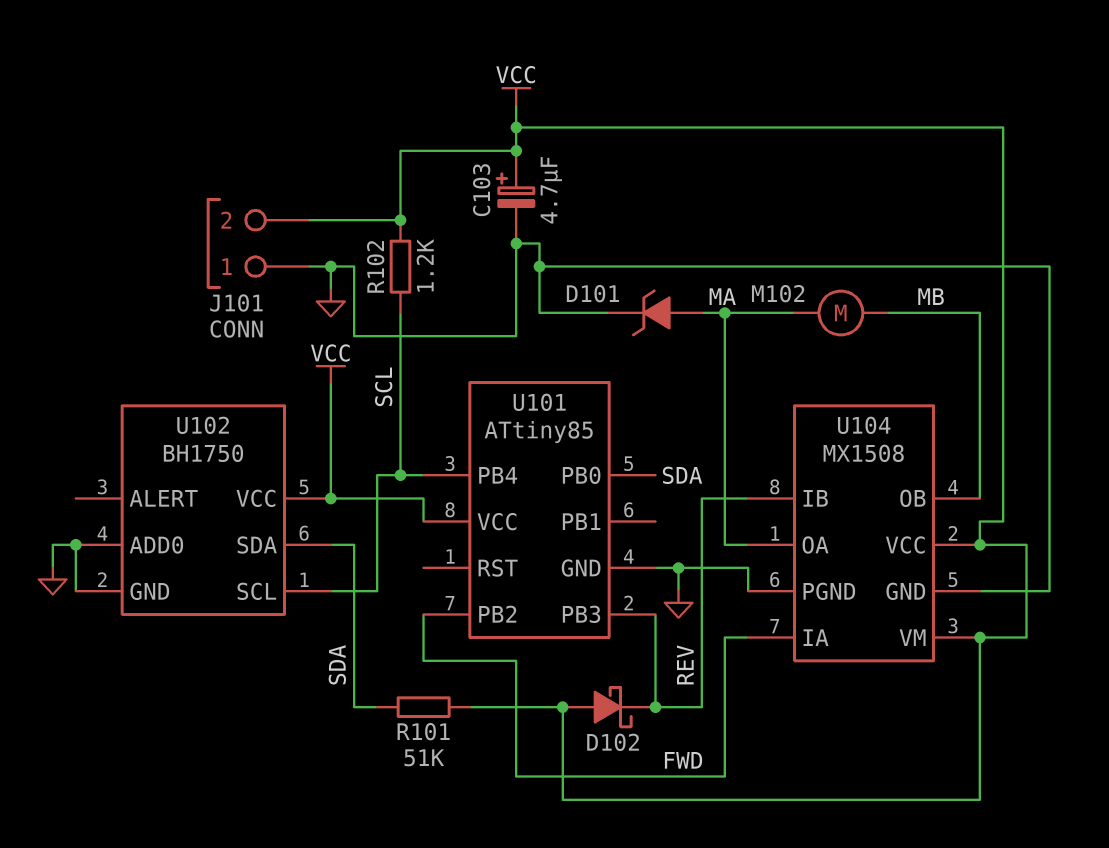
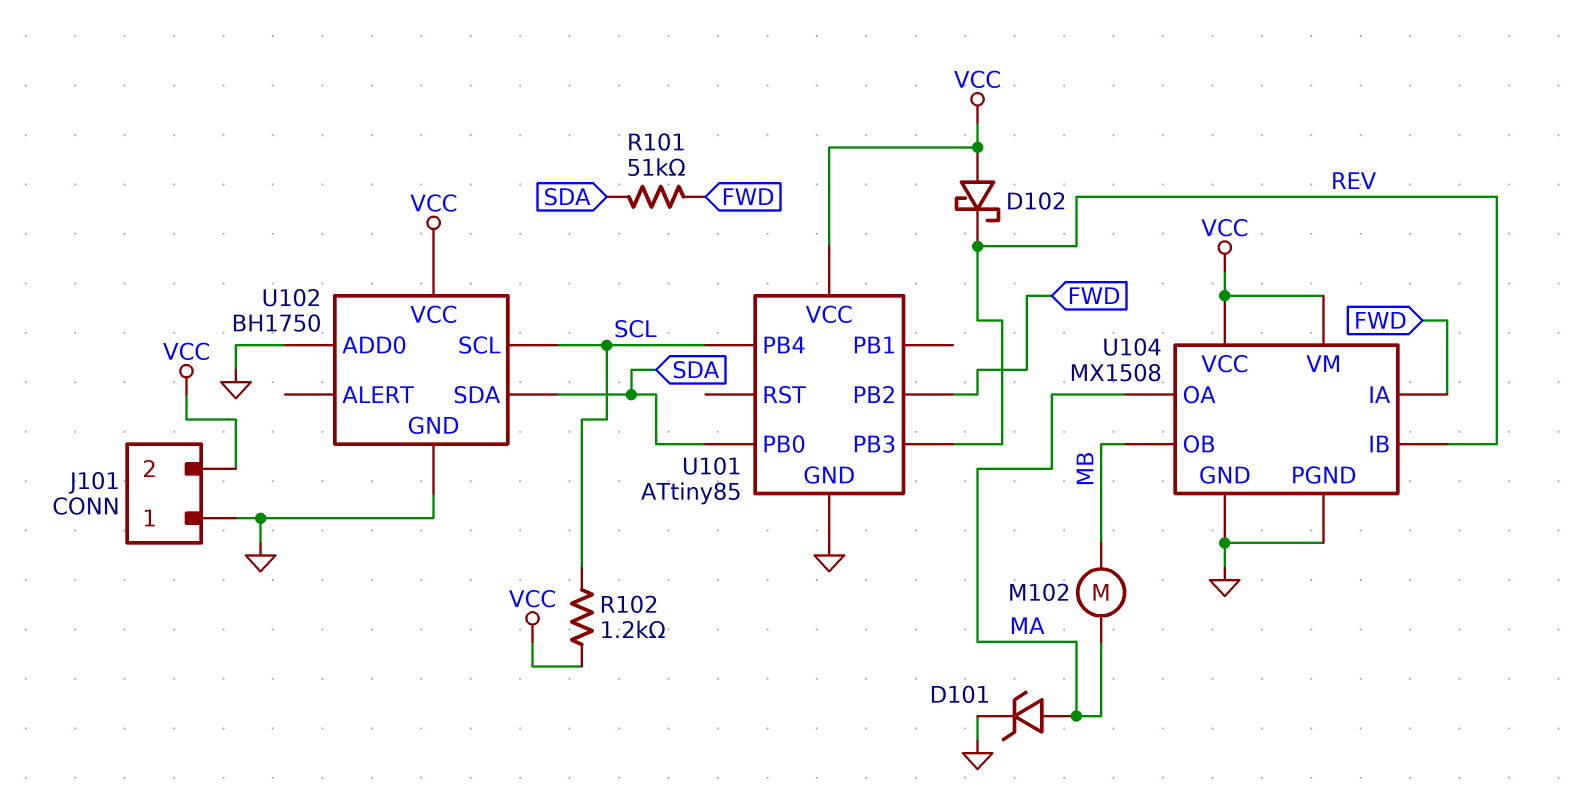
C103: 4.7uF (plus VCC, minus GND) -> none
R101: 51k (SDA, VCC) -> 51k (FWD, SDA)

